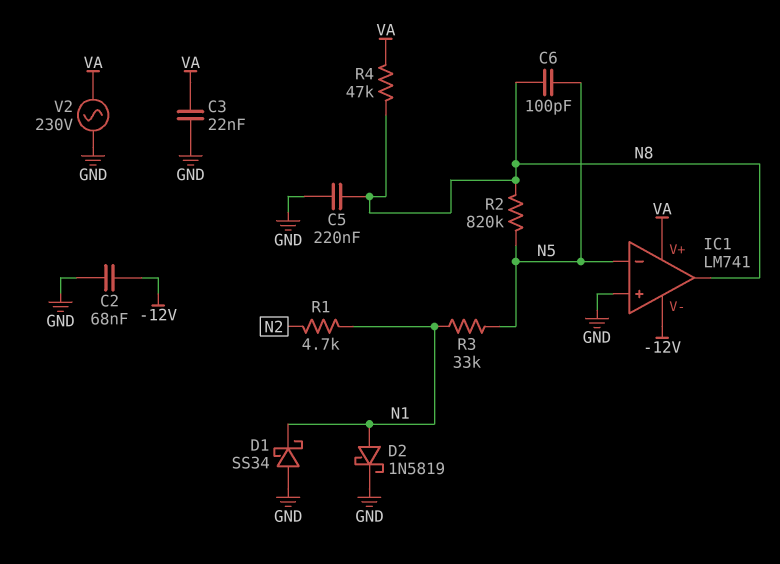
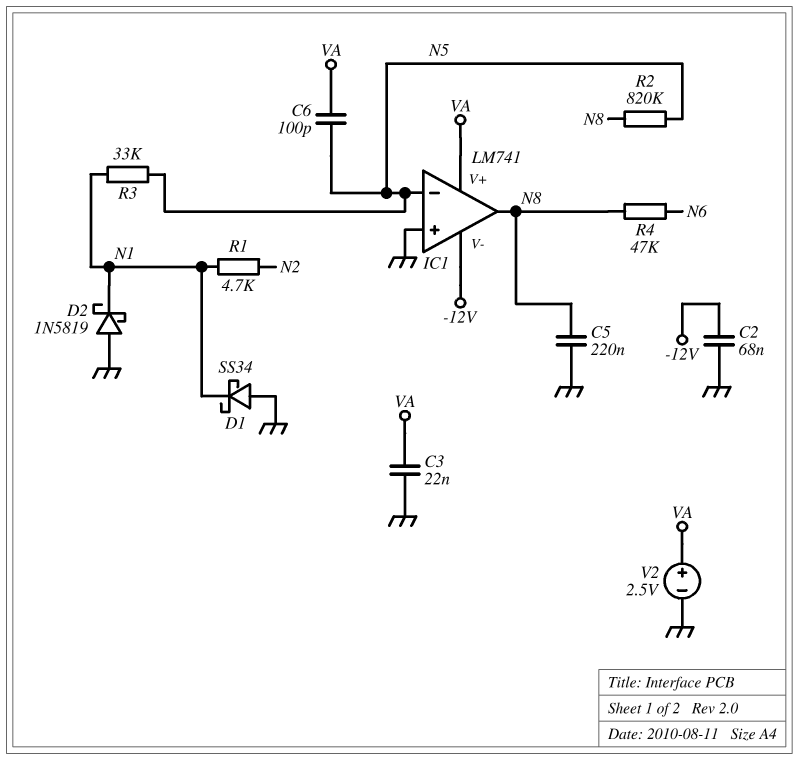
C6: 100pF (N5, N8) -> 100pF (N5, VA)
D2: schottky 1N5819 (A N1, K GND) -> schottky 1N5819 (A GND, K N1)
R4: 47k (N8, VA) -> 47k (N6, N8)
V2: AC 230V (GND, VA) -> 2.5V (plus VA, minus GND)

